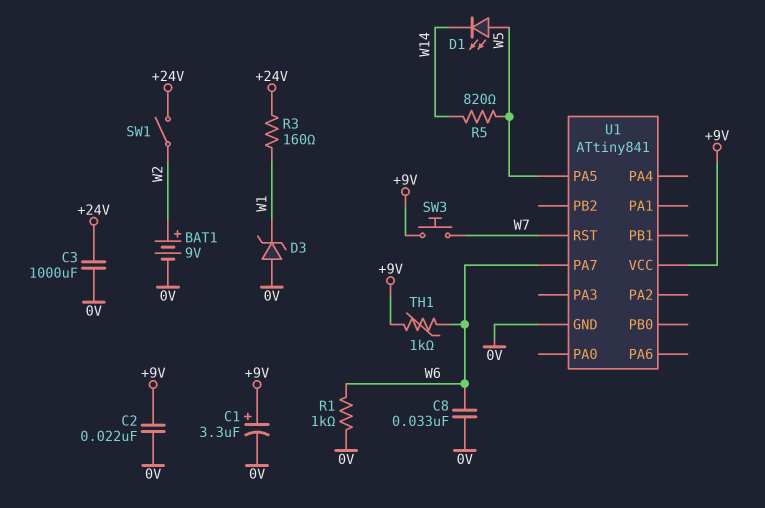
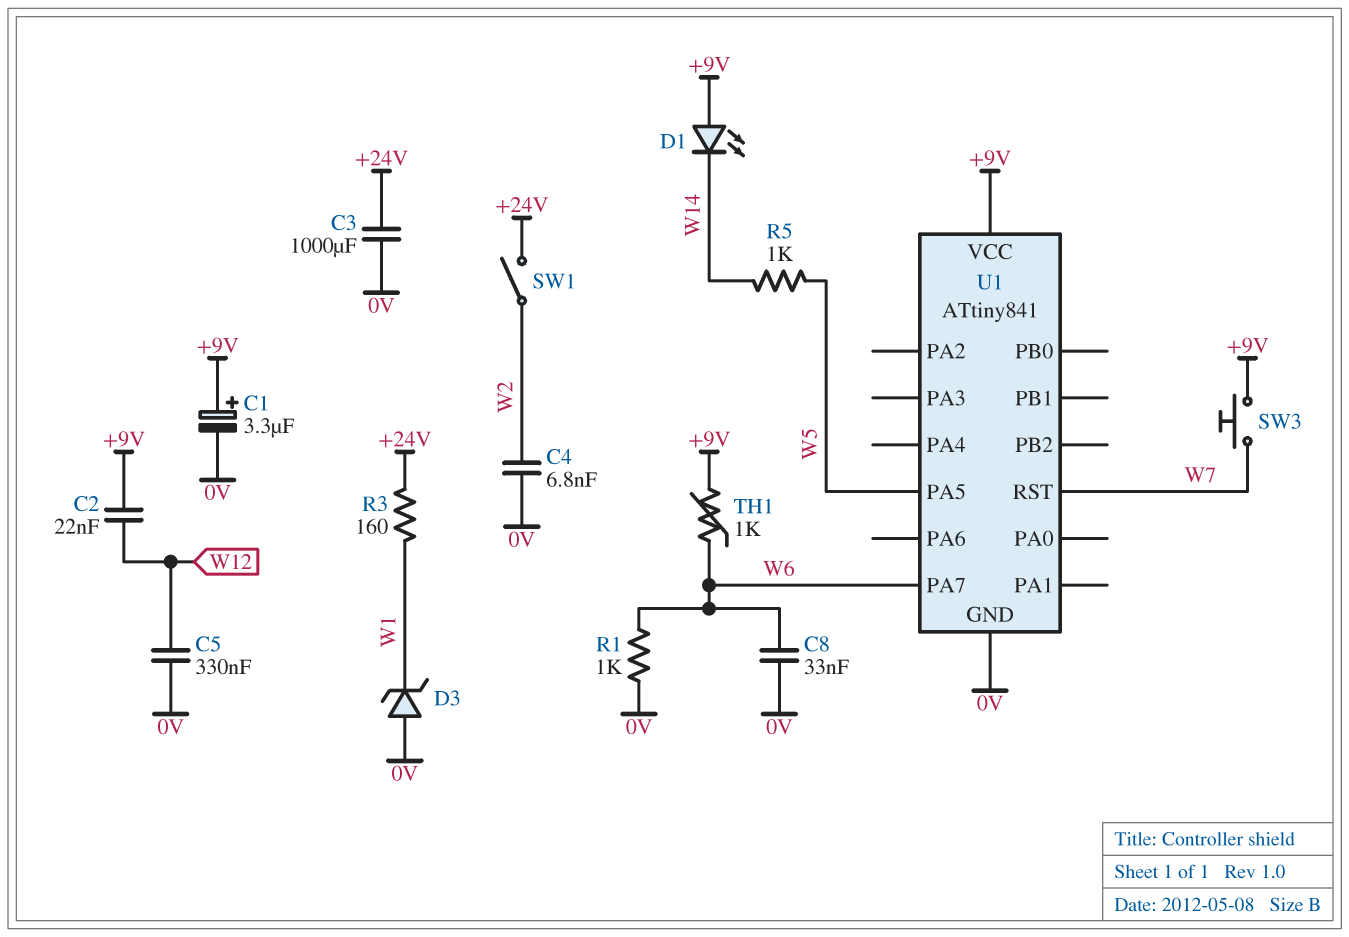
BAT1: 9V (plus W2, minus 0V) -> none
C2: 22nF (+9V, 0V) -> 22nF (+9V, W12)
C4: none -> 6.8nF (0V, W2)
C5: none -> 330nF (0V, W12)
D1: LED (A W5, K W14) -> LED (A +9V, K W14)
R5: 820 (W5, W14) -> 1k (W5, W14)

